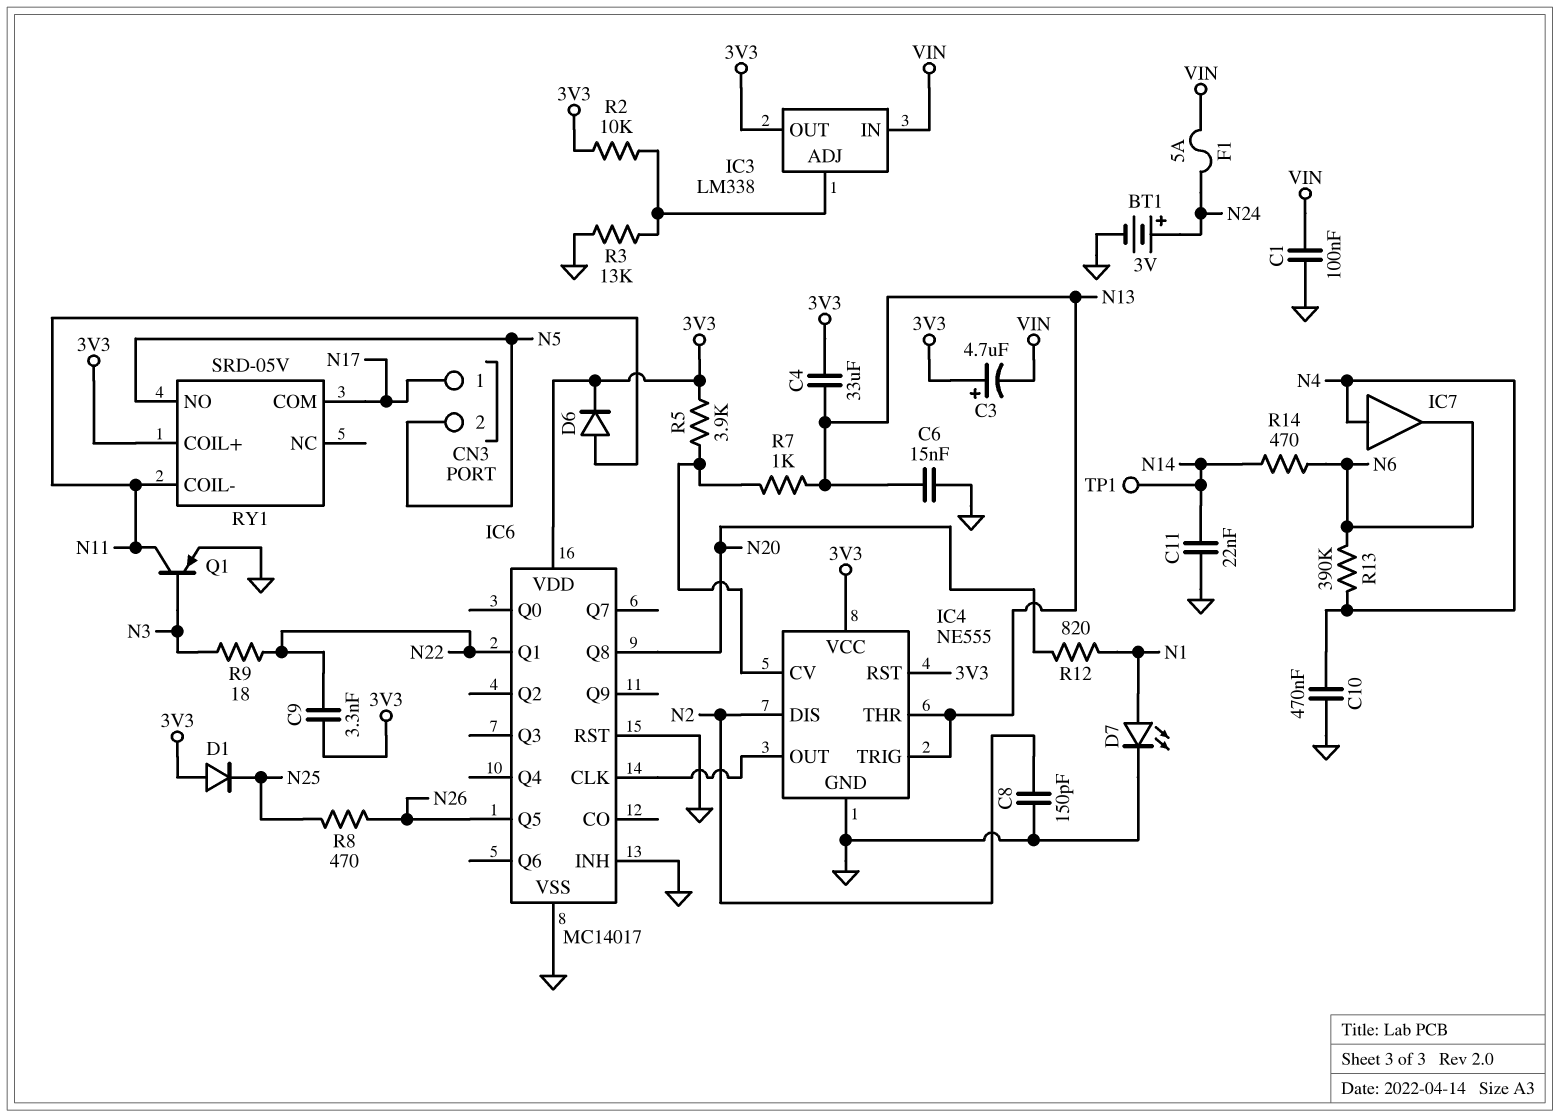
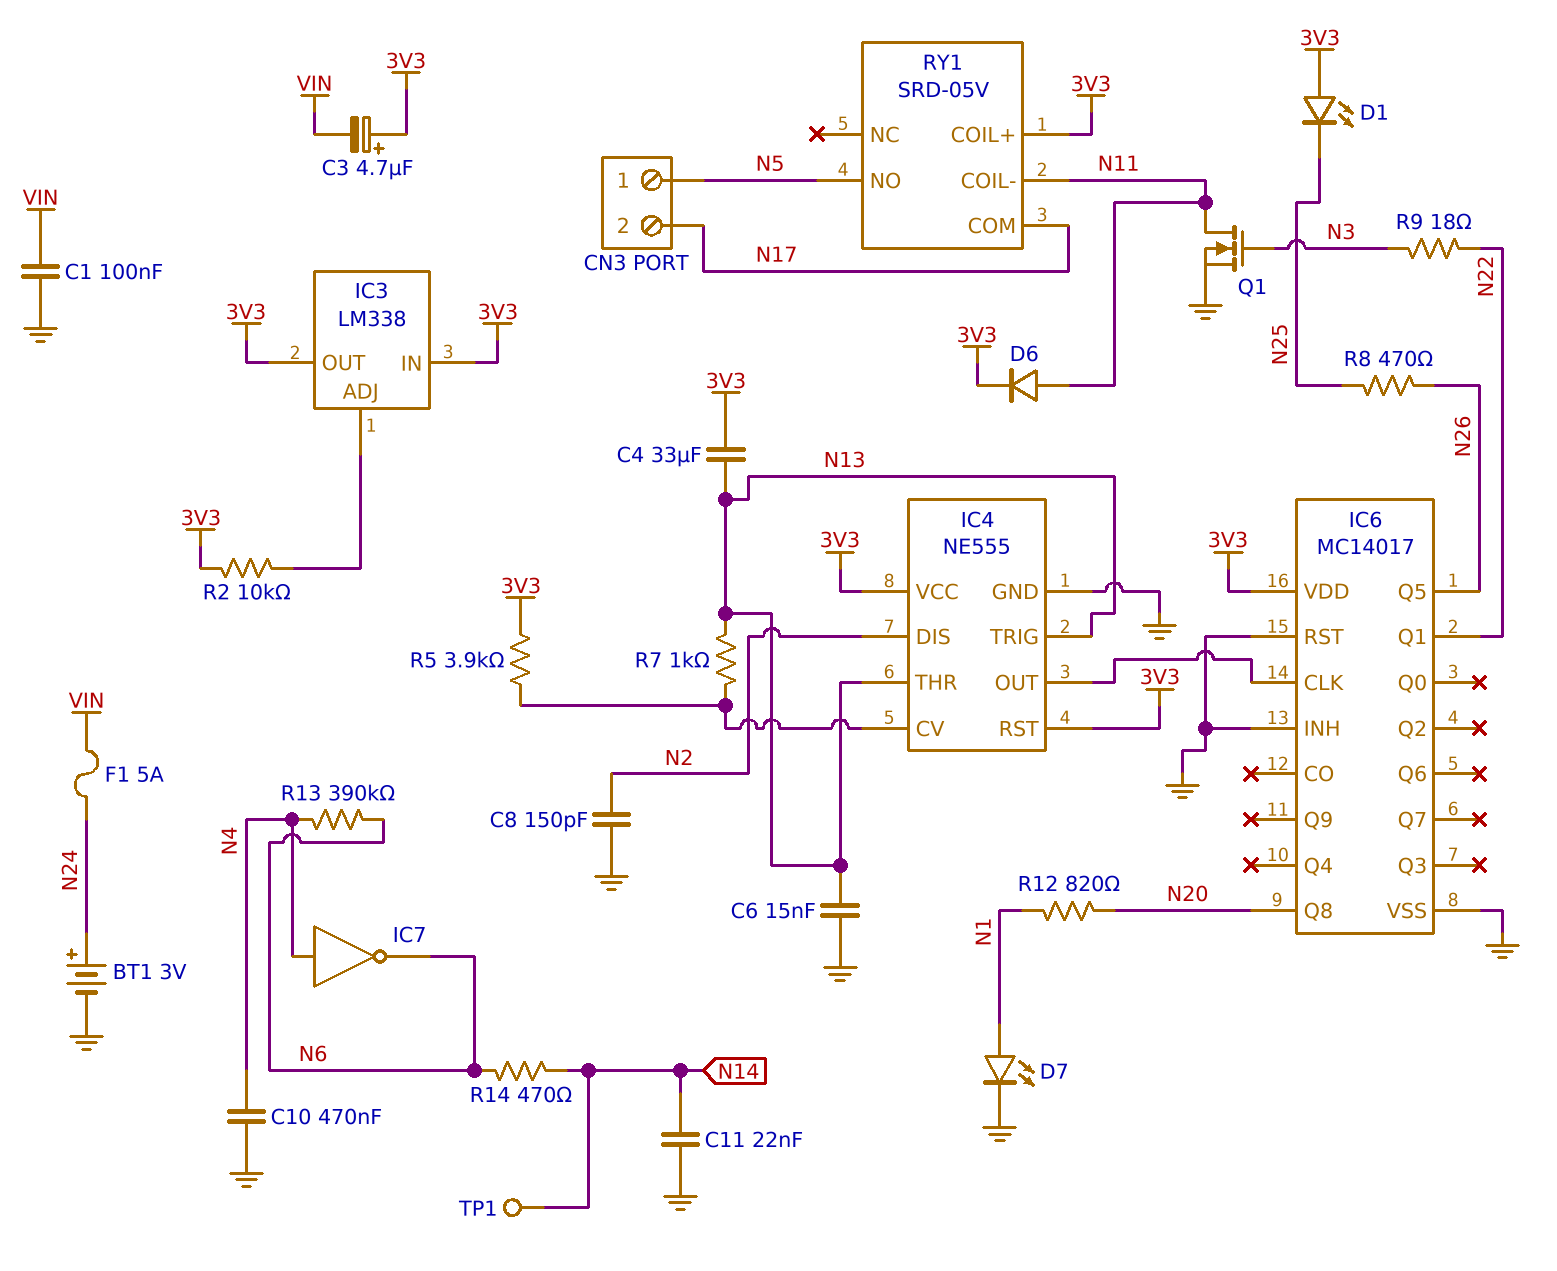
C9: 3.3nF (3V3, N22) -> none
CN3 pin 1: N17 -> N5
CN3 pin 2: N5 -> N17
D1: diode (A 3V3, K N25) -> LED (A 3V3, K N25)
IC3 pin IN: VIN -> 3V3
IC7: buffer (in N4, out N6) -> NOT (in N4, out N6)
Q1: PNP (B N3, C N11, E GND) -> NMOS (G N3, D N11, S GND)
R3: 13k (GND, IC3/ADJ) -> none

